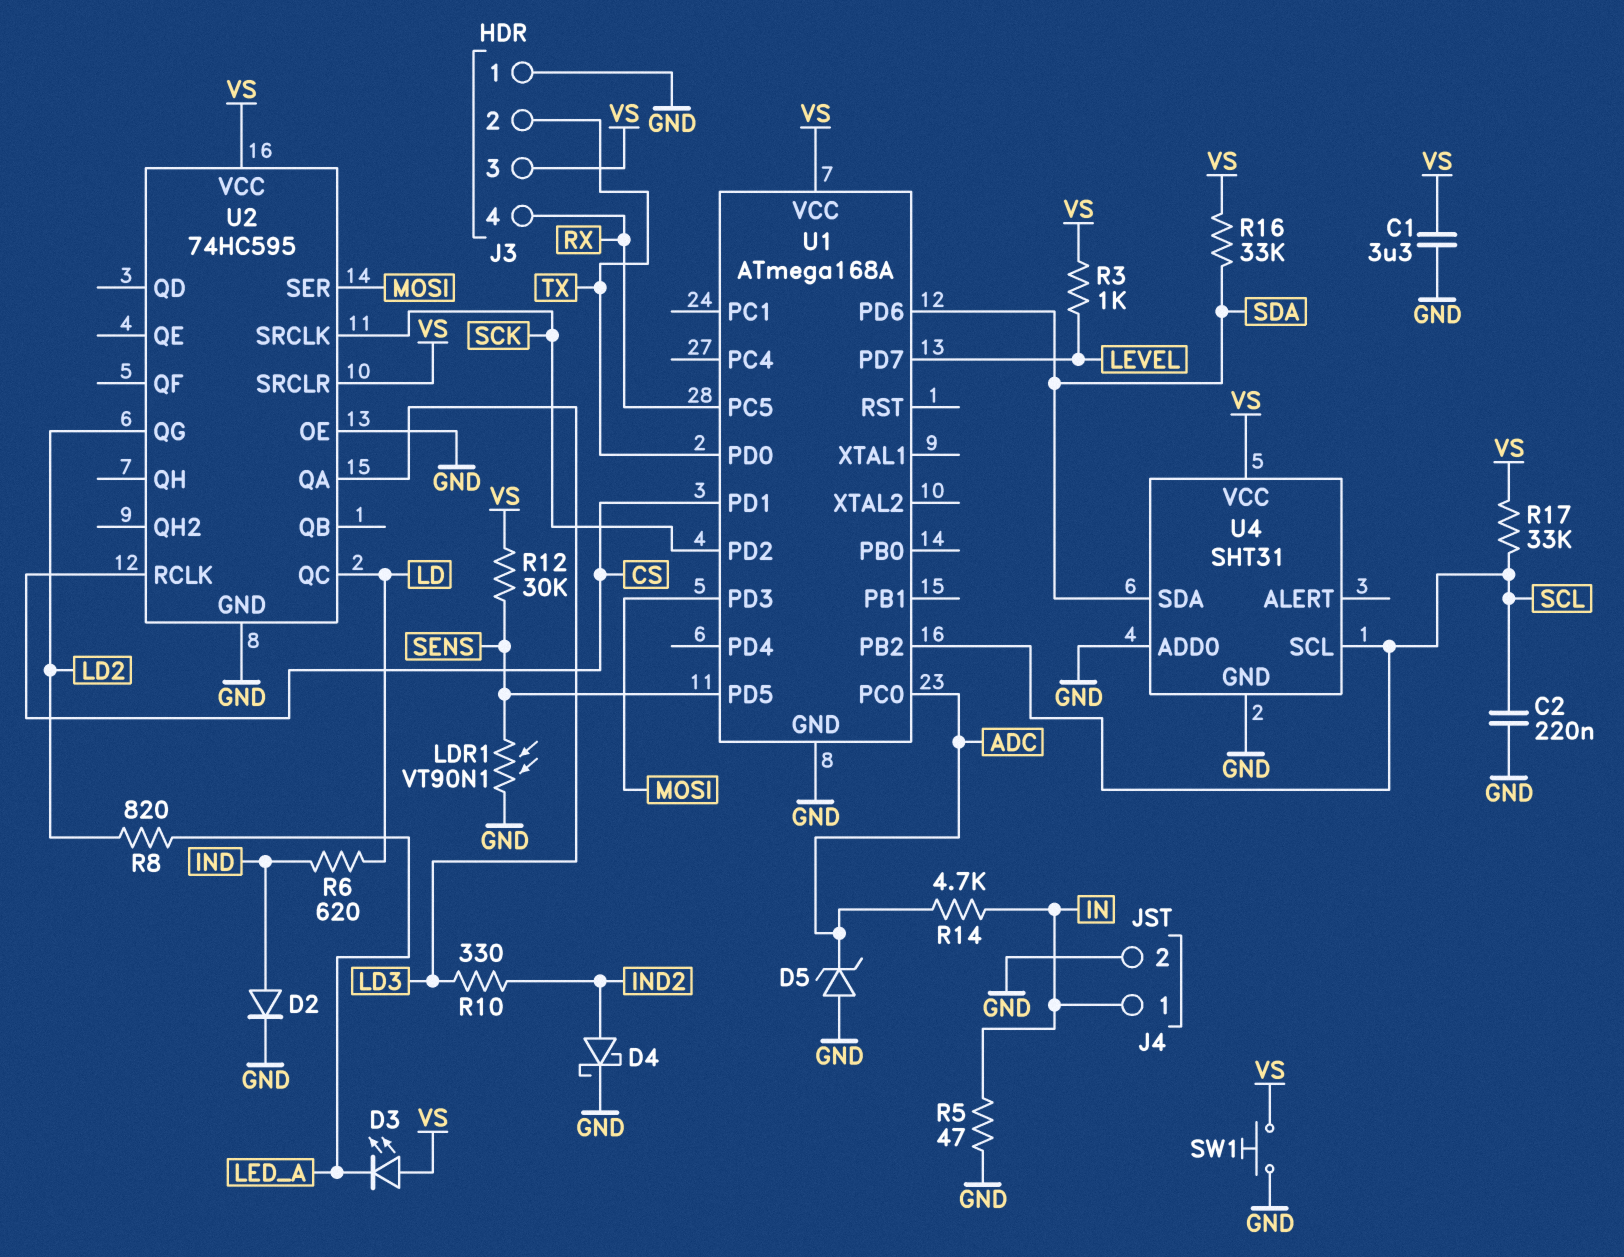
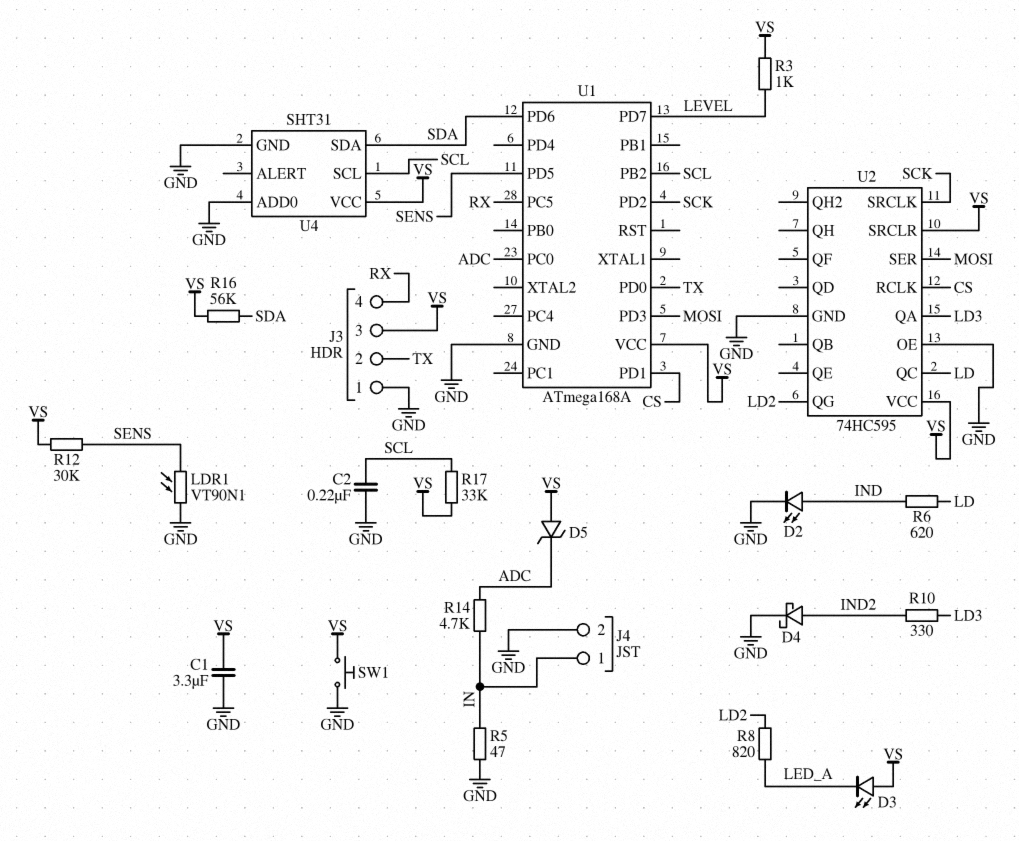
D2: diode (A IND, K GND) -> LED (A IND, K GND)
D5: zener (A GND, K ADC) -> zener (A VS, K ADC)
R16: 33k (SDA, VS) -> 56k (SDA, VS)

